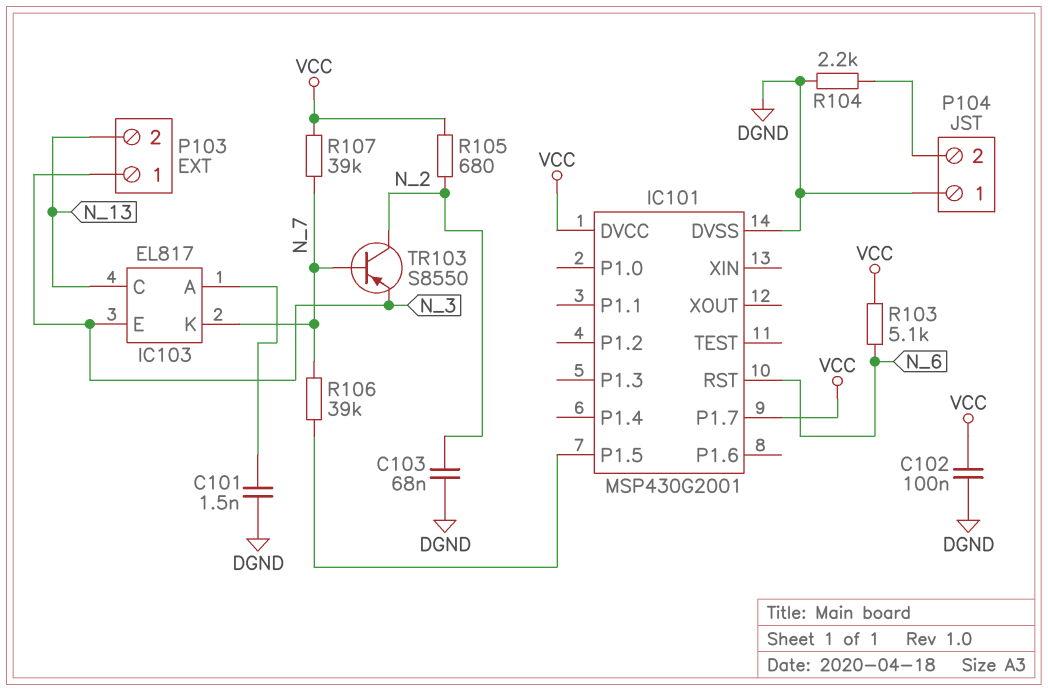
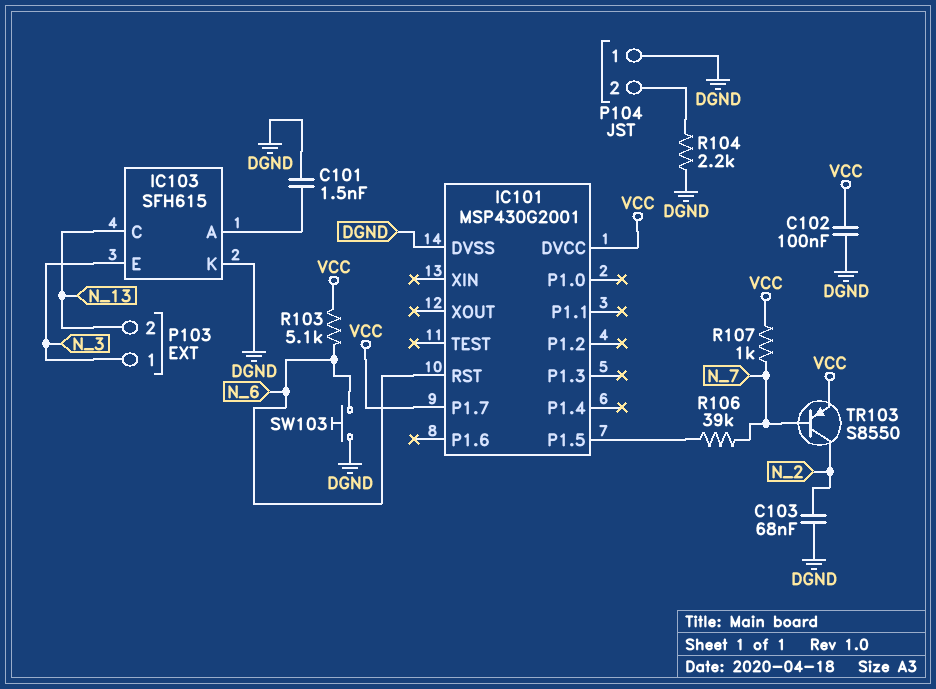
IC103: EL817 -> SFH615
IC103 pin K: N_7 -> DGND
R105: 680 (N_2, VCC) -> none
R107: 39k (N_7, VCC) -> 1k (N_7, VCC)
SW103: none -> button (DGND, N_6)
TR103: PNP S8550 (B N_7, C N_2, E N_3) -> PNP S8550 (B N_7, C N_2, E VCC)

